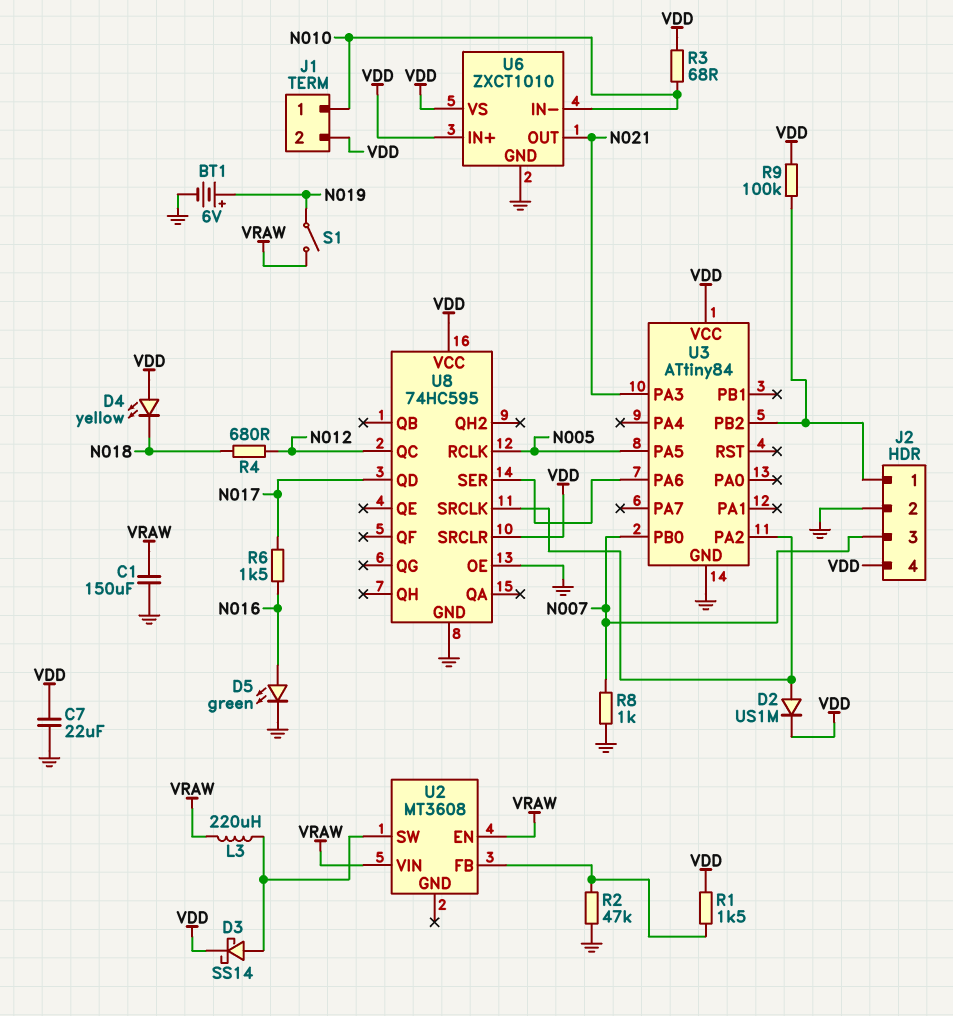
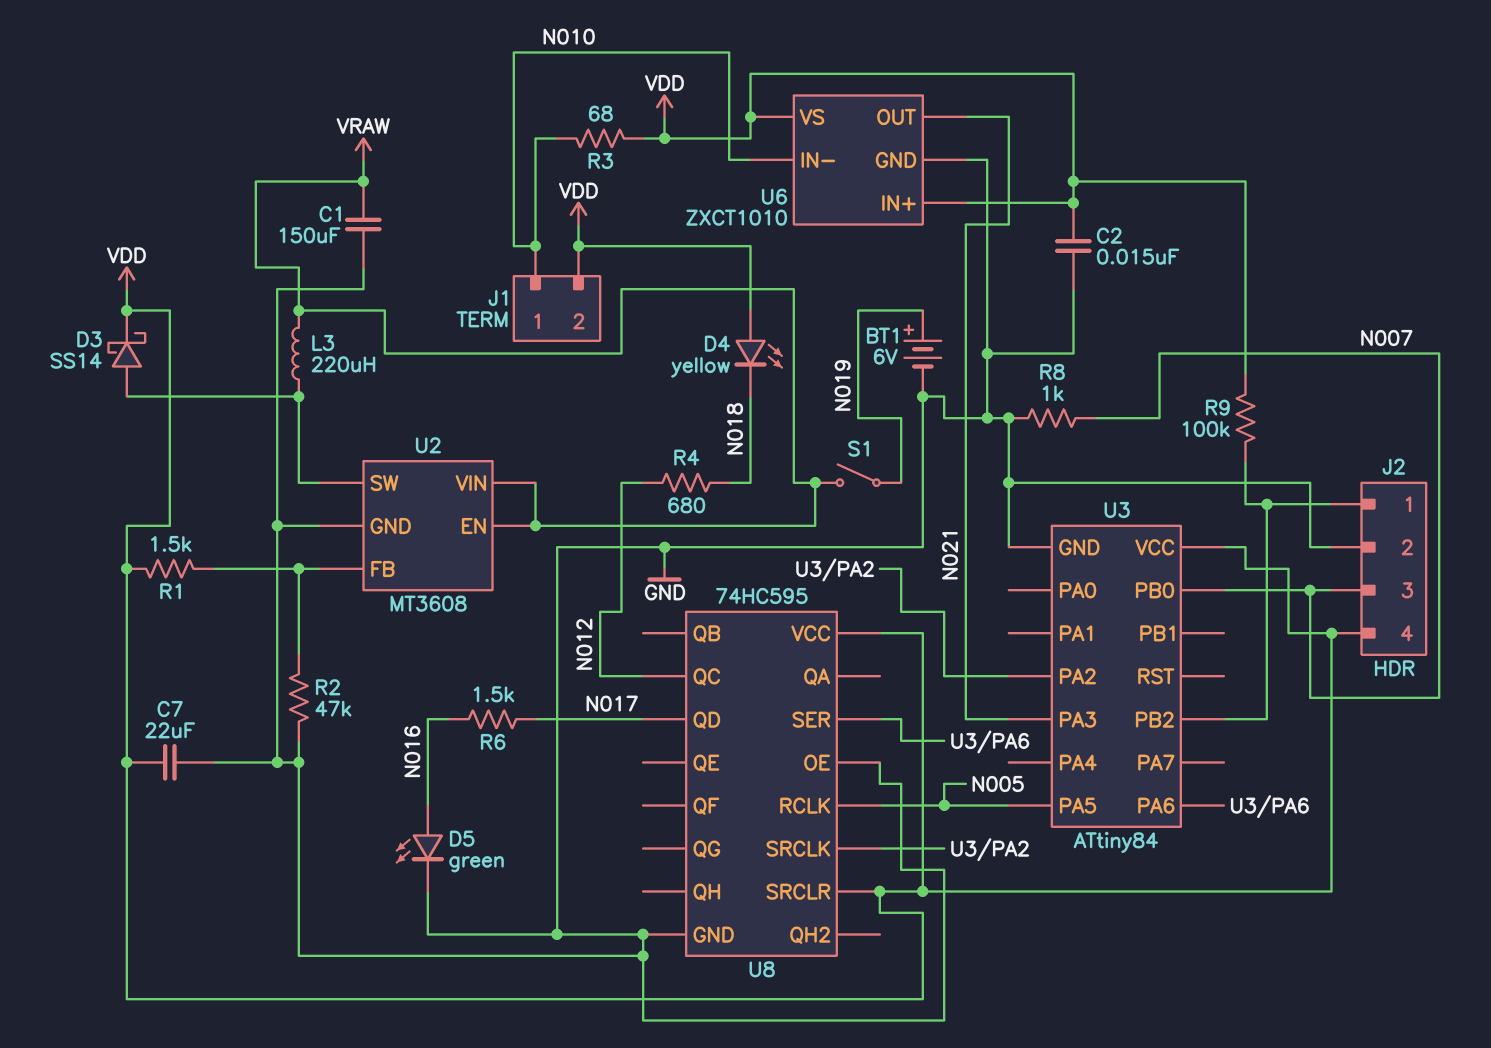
C2: none -> 15nF (GND, VDD)
D2: diode US1M (A U3/PA2, K VDD) -> none
U2 pin GND: none -> GND

